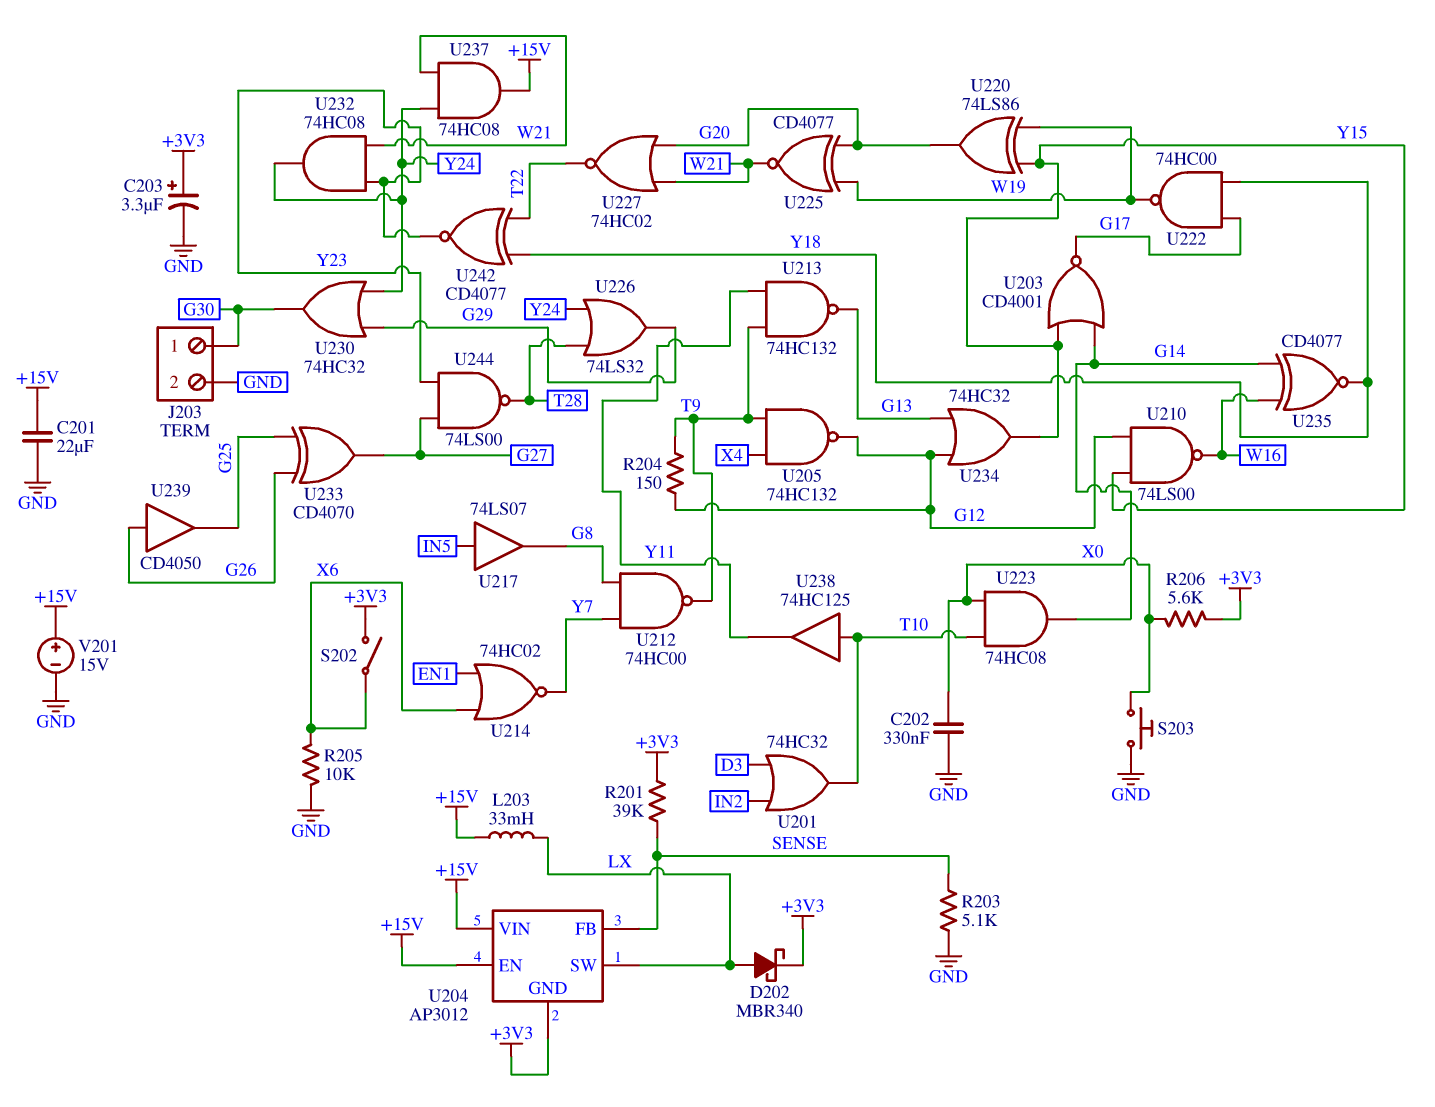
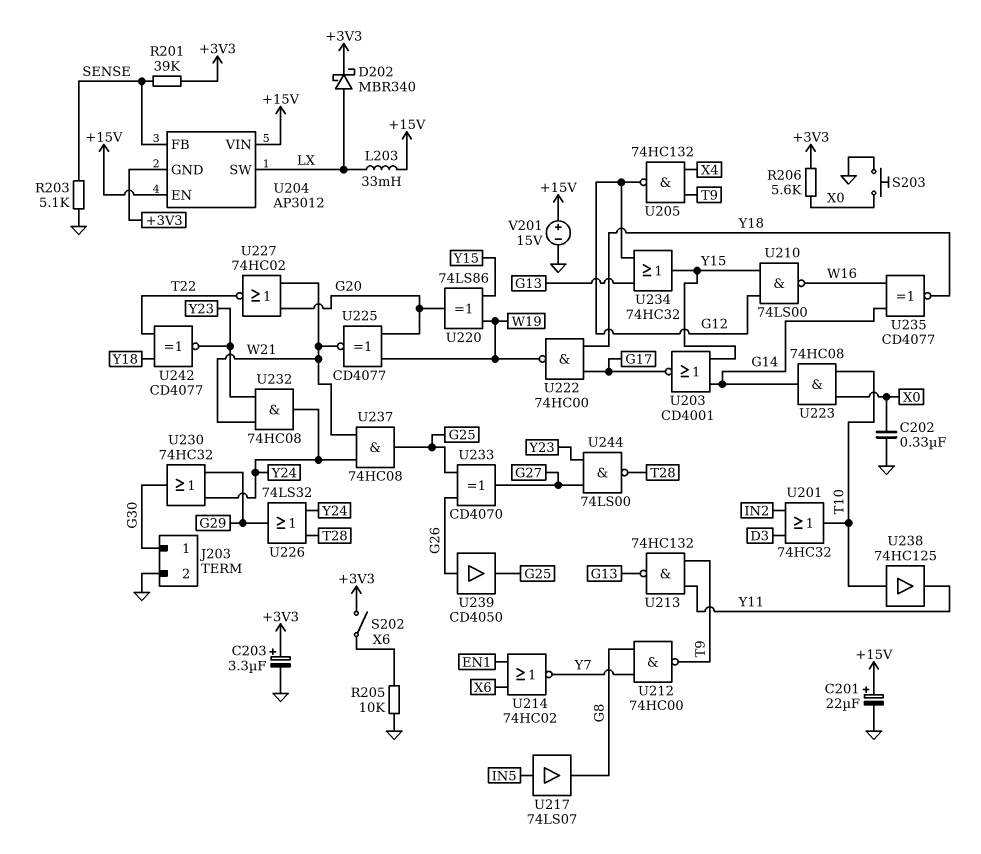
C201: 22uF (+15V, GND) -> 22uF (plus +15V, minus GND)
R204: 150 (G12, T9) -> none
U237: AND 74HC08 (in W21, in Y24, out +15V) -> AND 74HC08 (in W21, in Y24, out G25)

